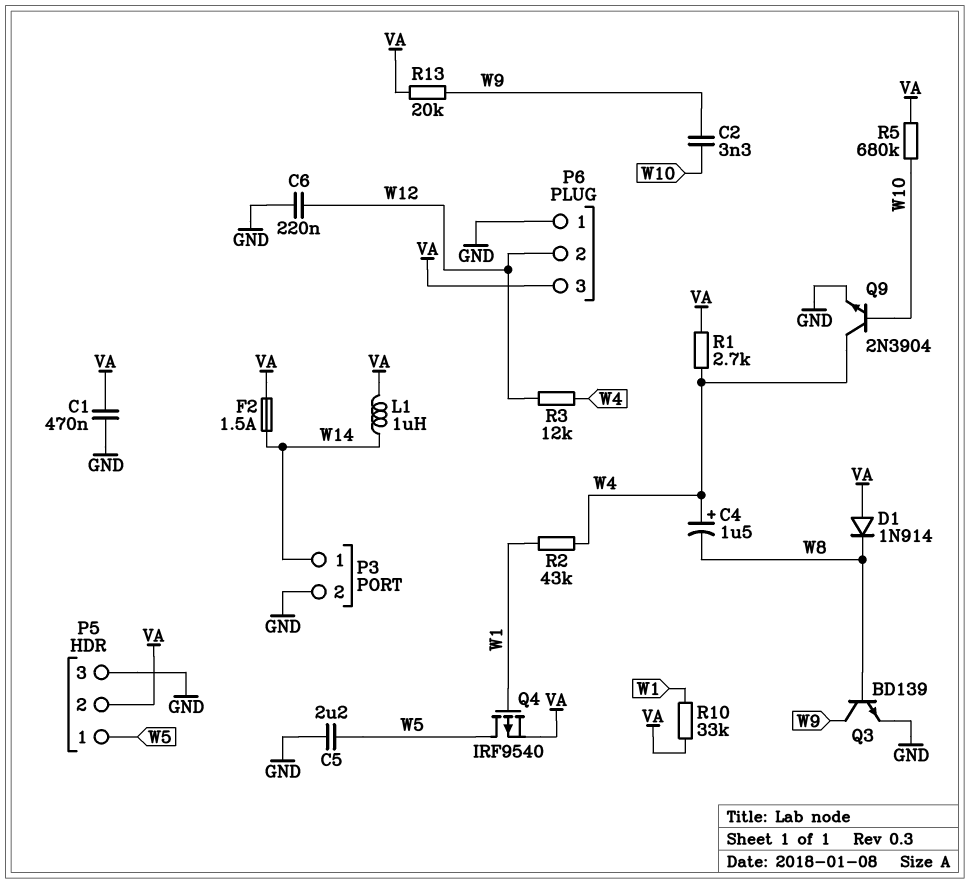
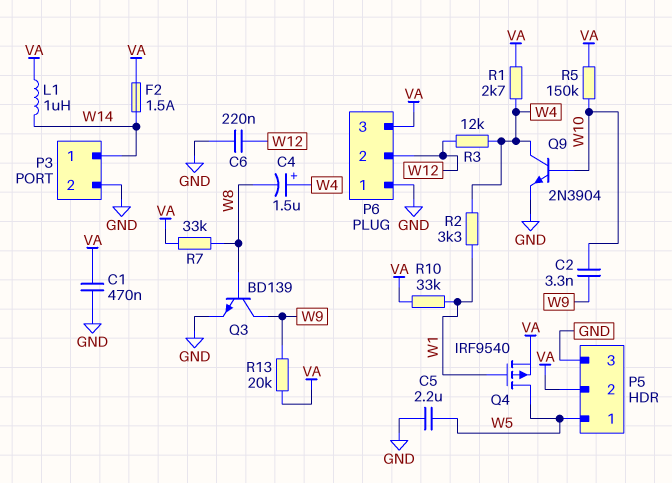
D1: diode 1N914 (A VA, K W8) -> none
R2: 43k (W1, W4) -> 3.3k (W1, W4)
R5: 680k (VA, W10) -> 150k (VA, W10)
R7: none -> 33k (VA, W8)

